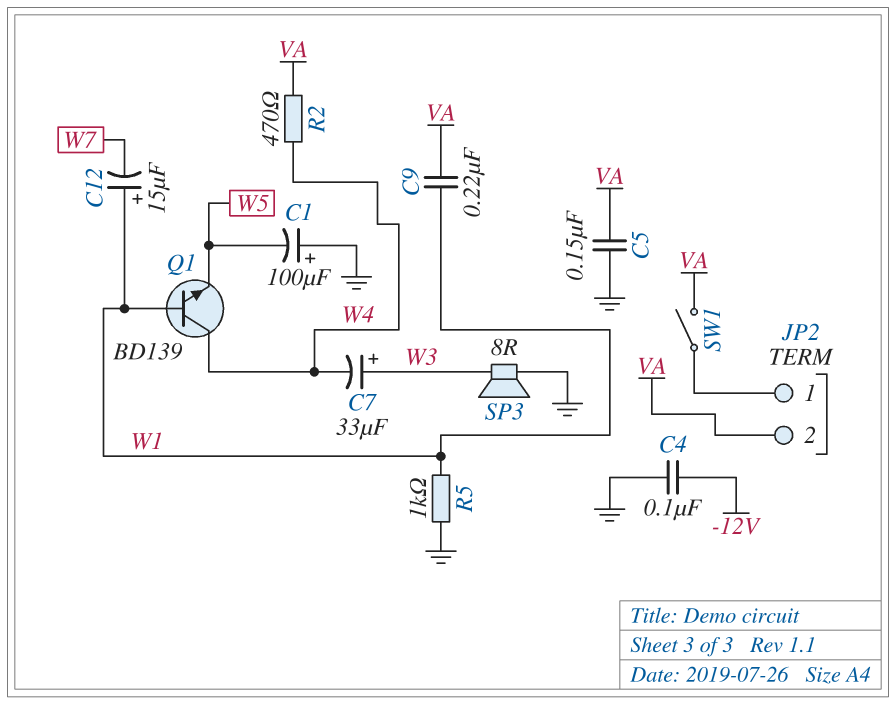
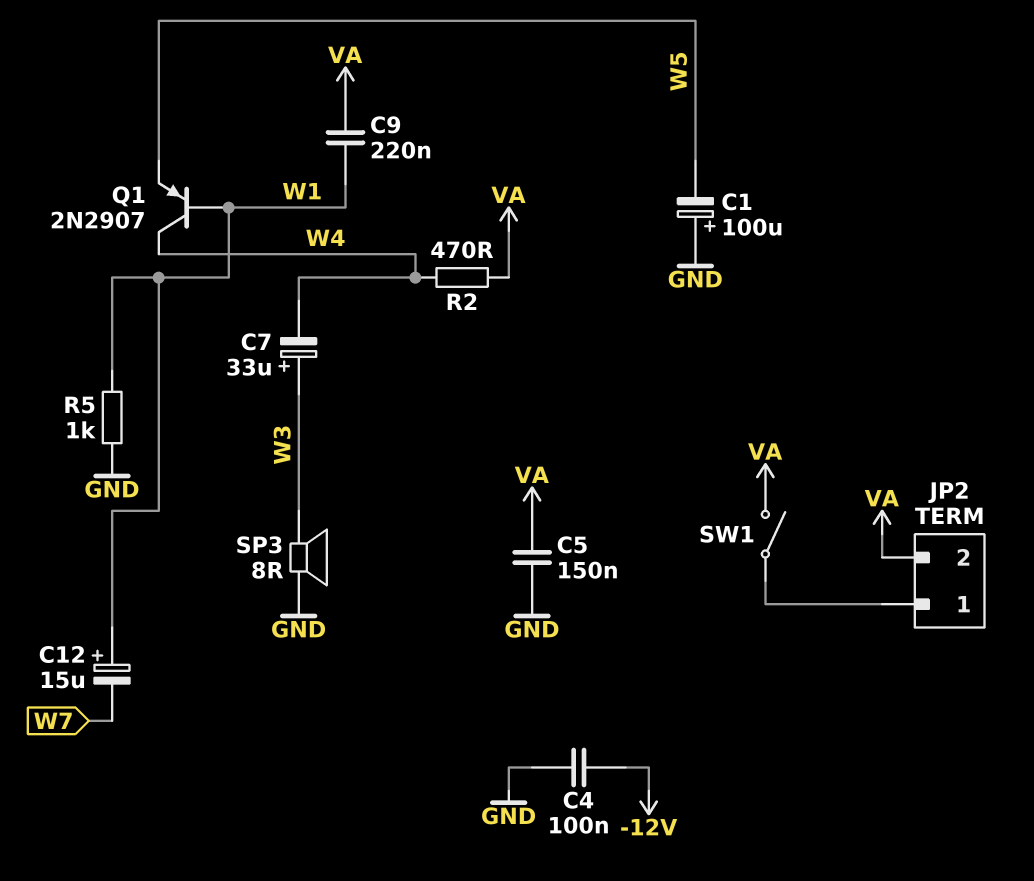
Q1: NPN BD139 (B W1, C W4, E W5) -> PNP 2N2907 (B W1, C W4, E W5)

